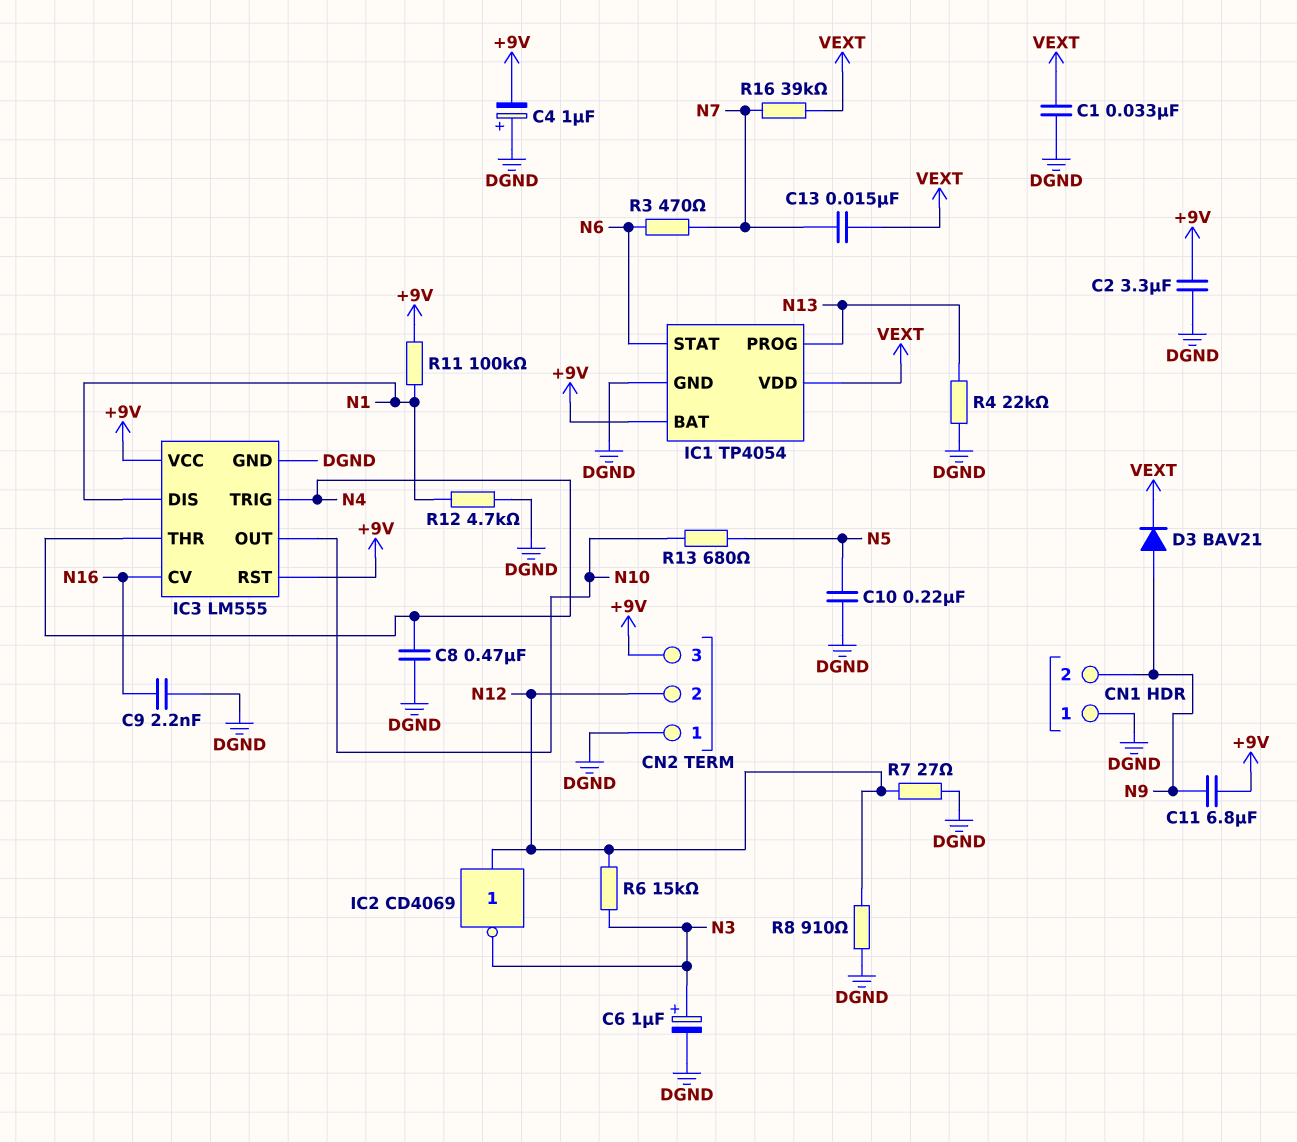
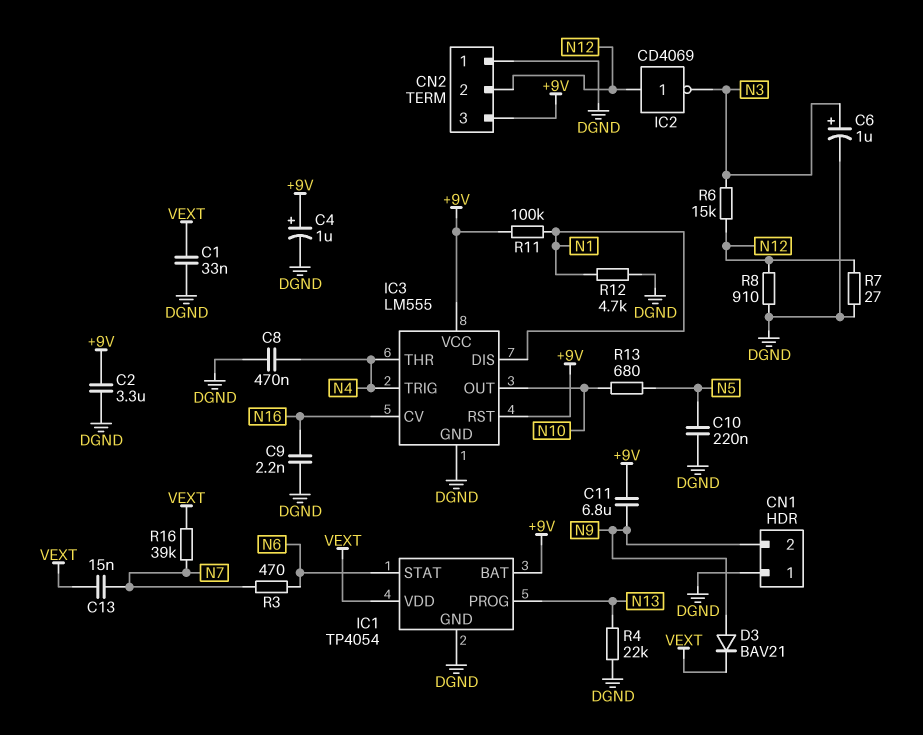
C4: 1uF (plus DGND, minus +9V) -> 1uF (plus +9V, minus DGND)

